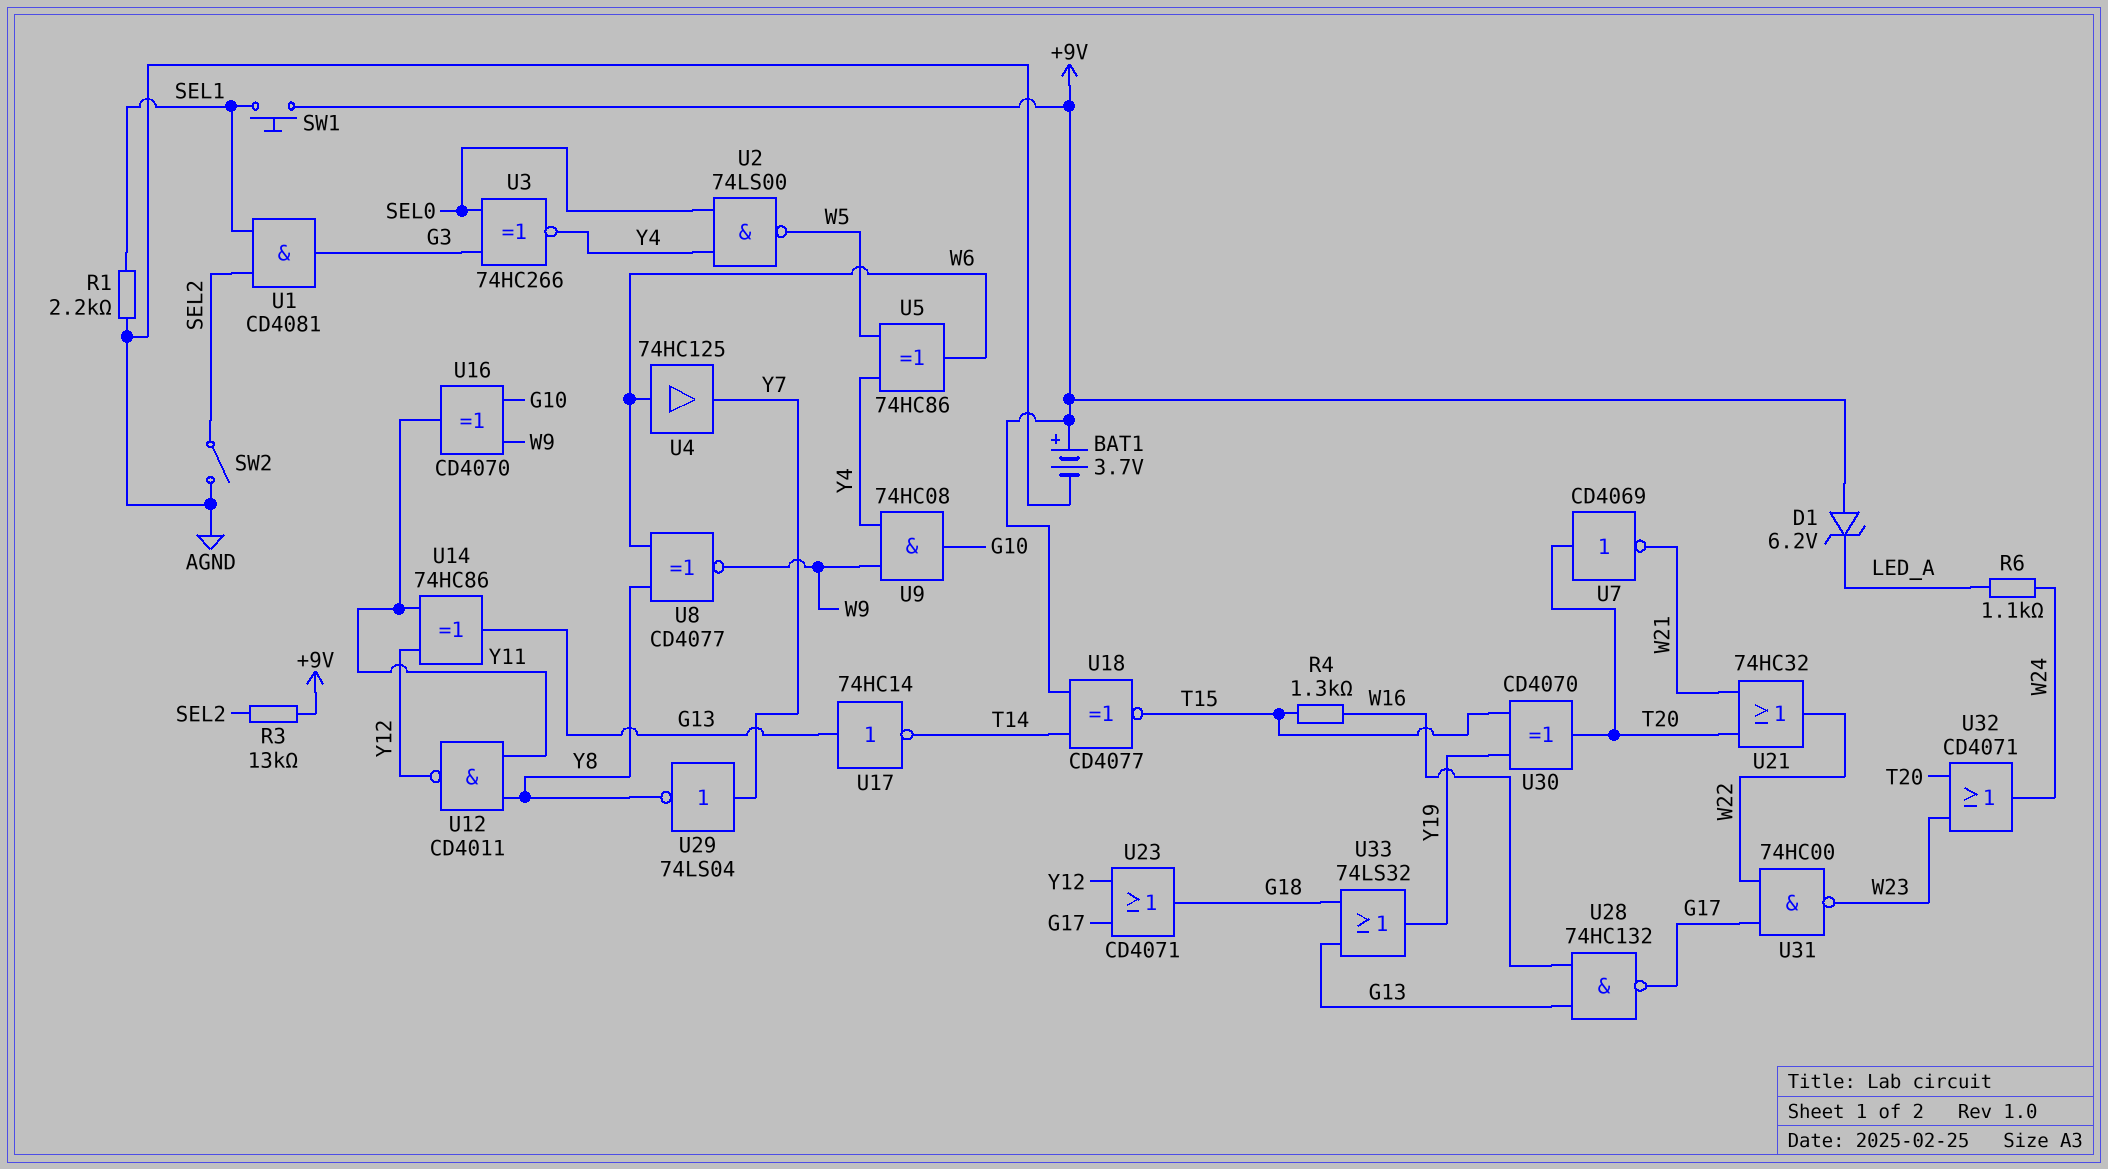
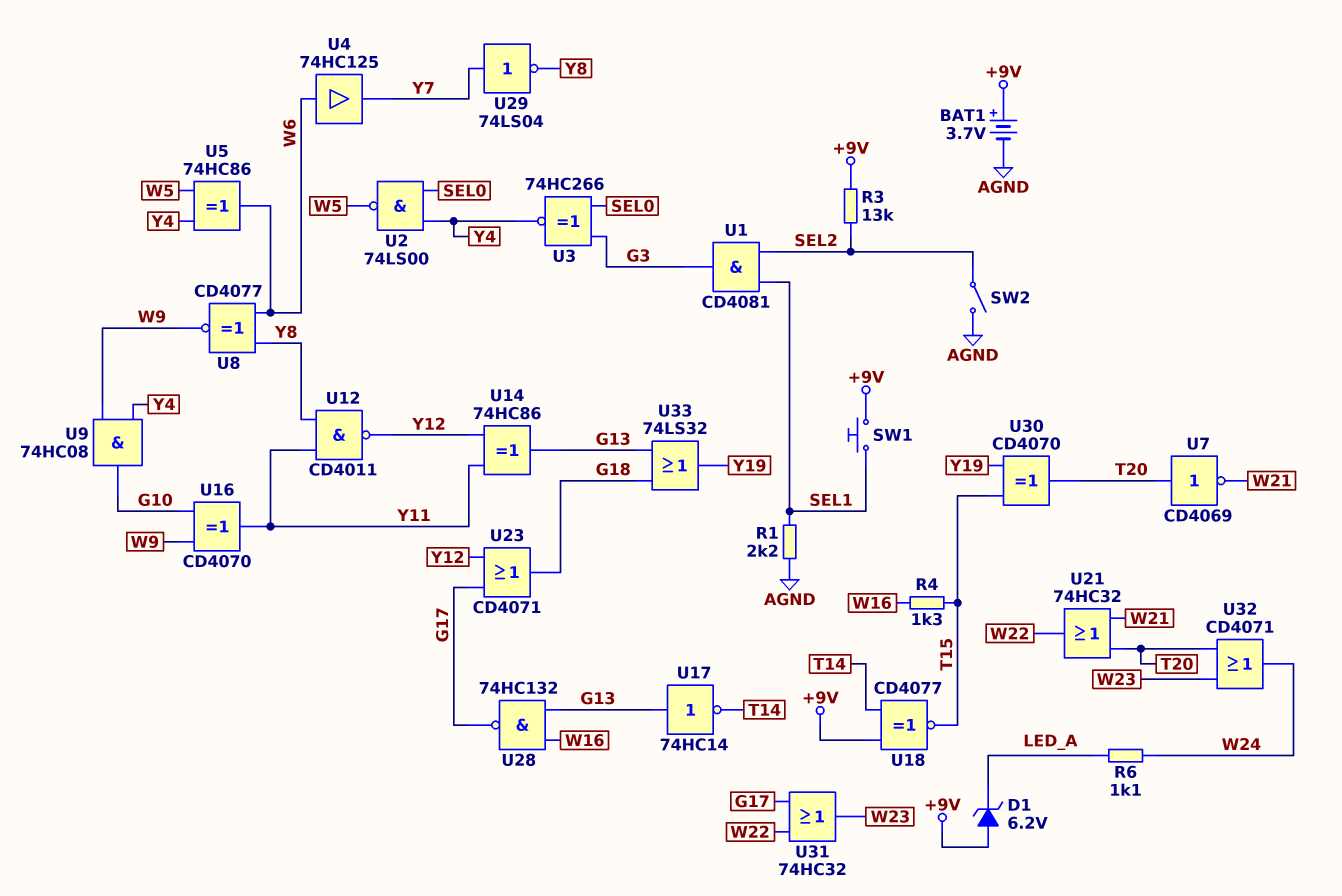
U31: NAND 74HC00 (in G17, in W22, out W23) -> OR 74HC32 (in G17, in W22, out W23)

